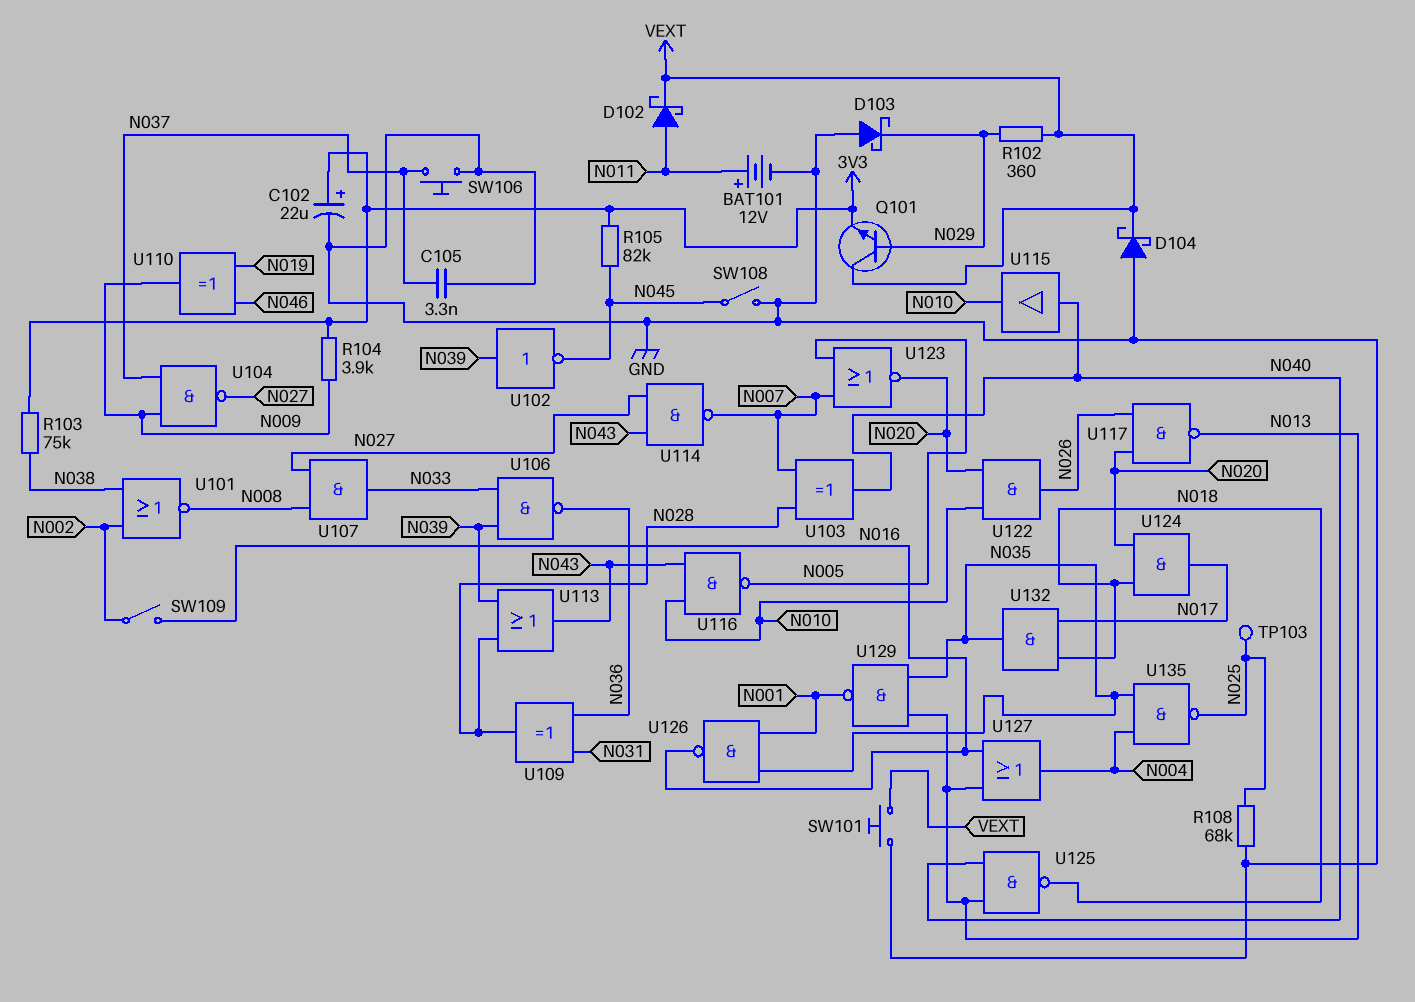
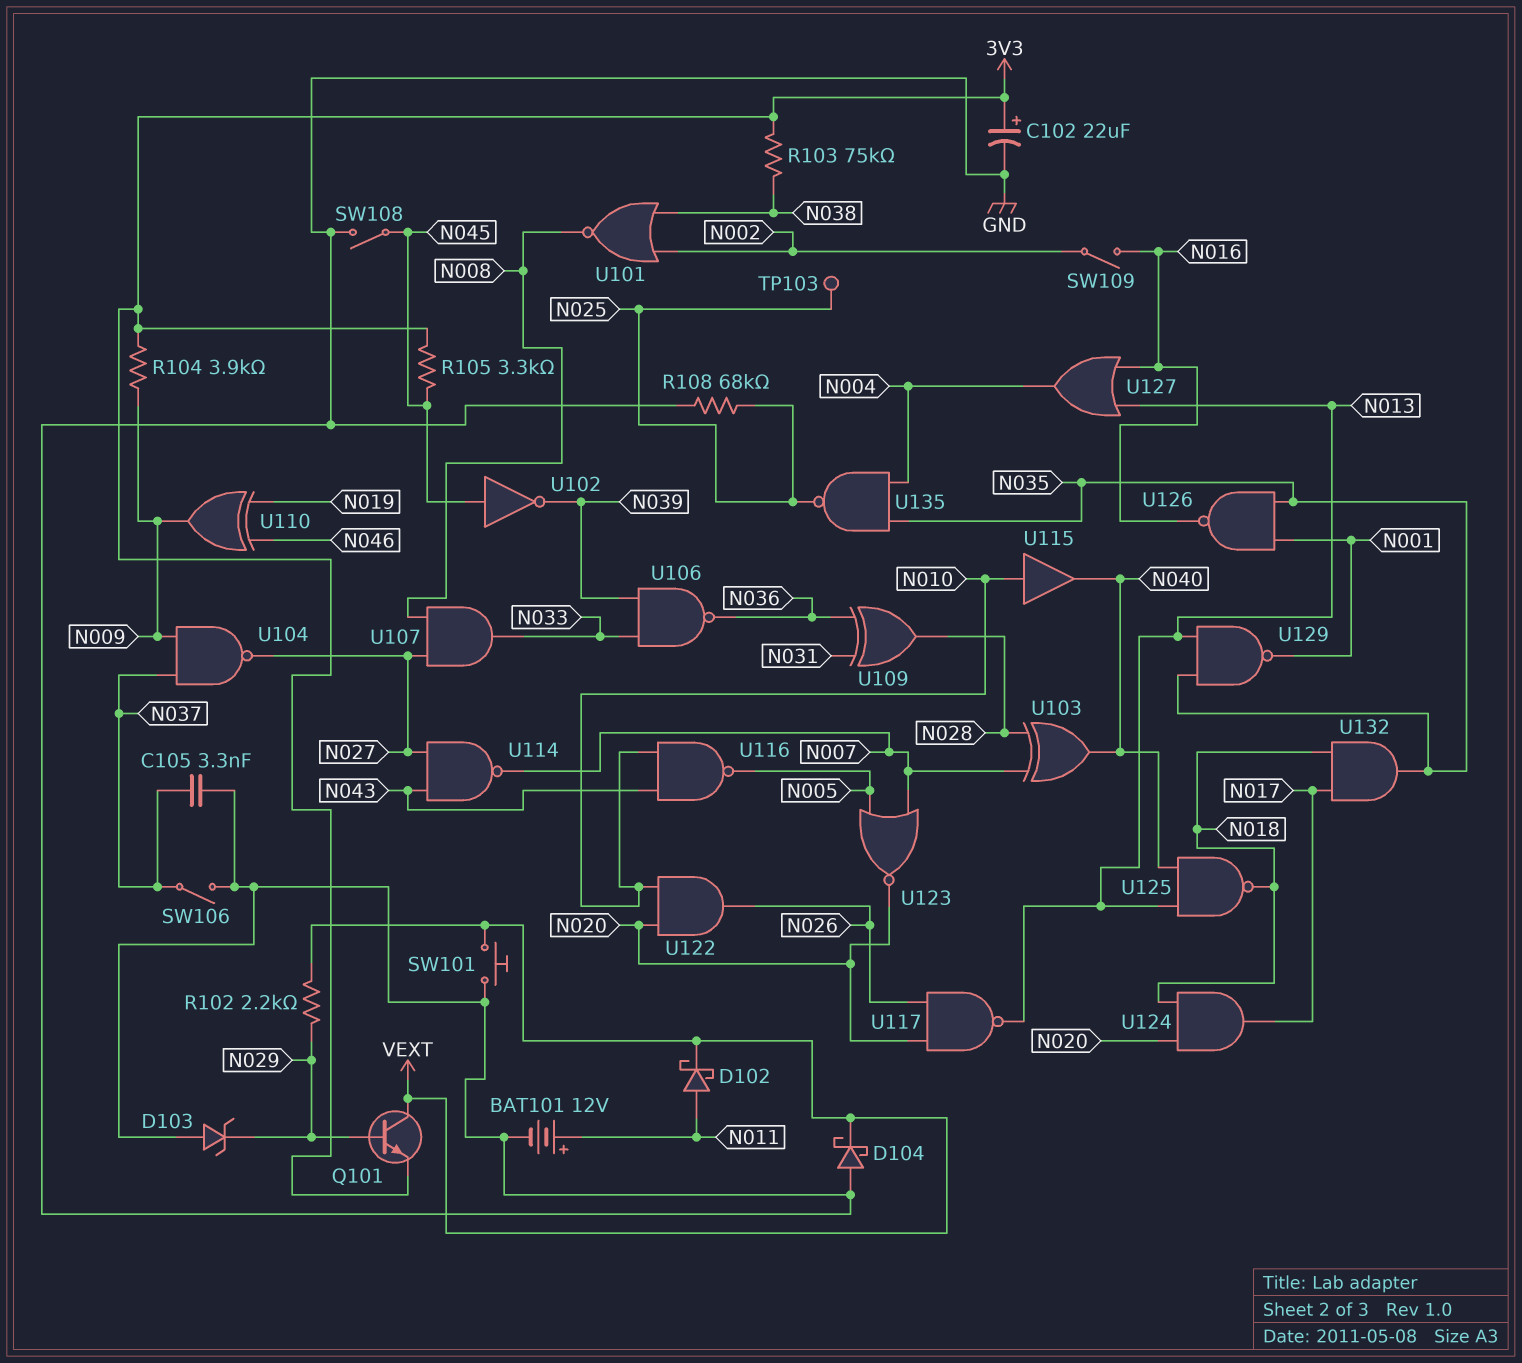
D103: schottky (A GND, K N029) -> zener (A GND, K N029)
R102: 360 (N029, VEXT) -> 2.2k (N029, VEXT)
R105: 82k (3V3, N045) -> 3.3k (3V3, N045)
SW106: button (GND, N037) -> switch (GND, N037)
U102: NOT (in N039, out N045) -> NOT (in N045, out N039)
U113: OR (in N028, in N039, out N043) -> none
U115: buffer (in N040, out N010) -> buffer (in N010, out N040)

